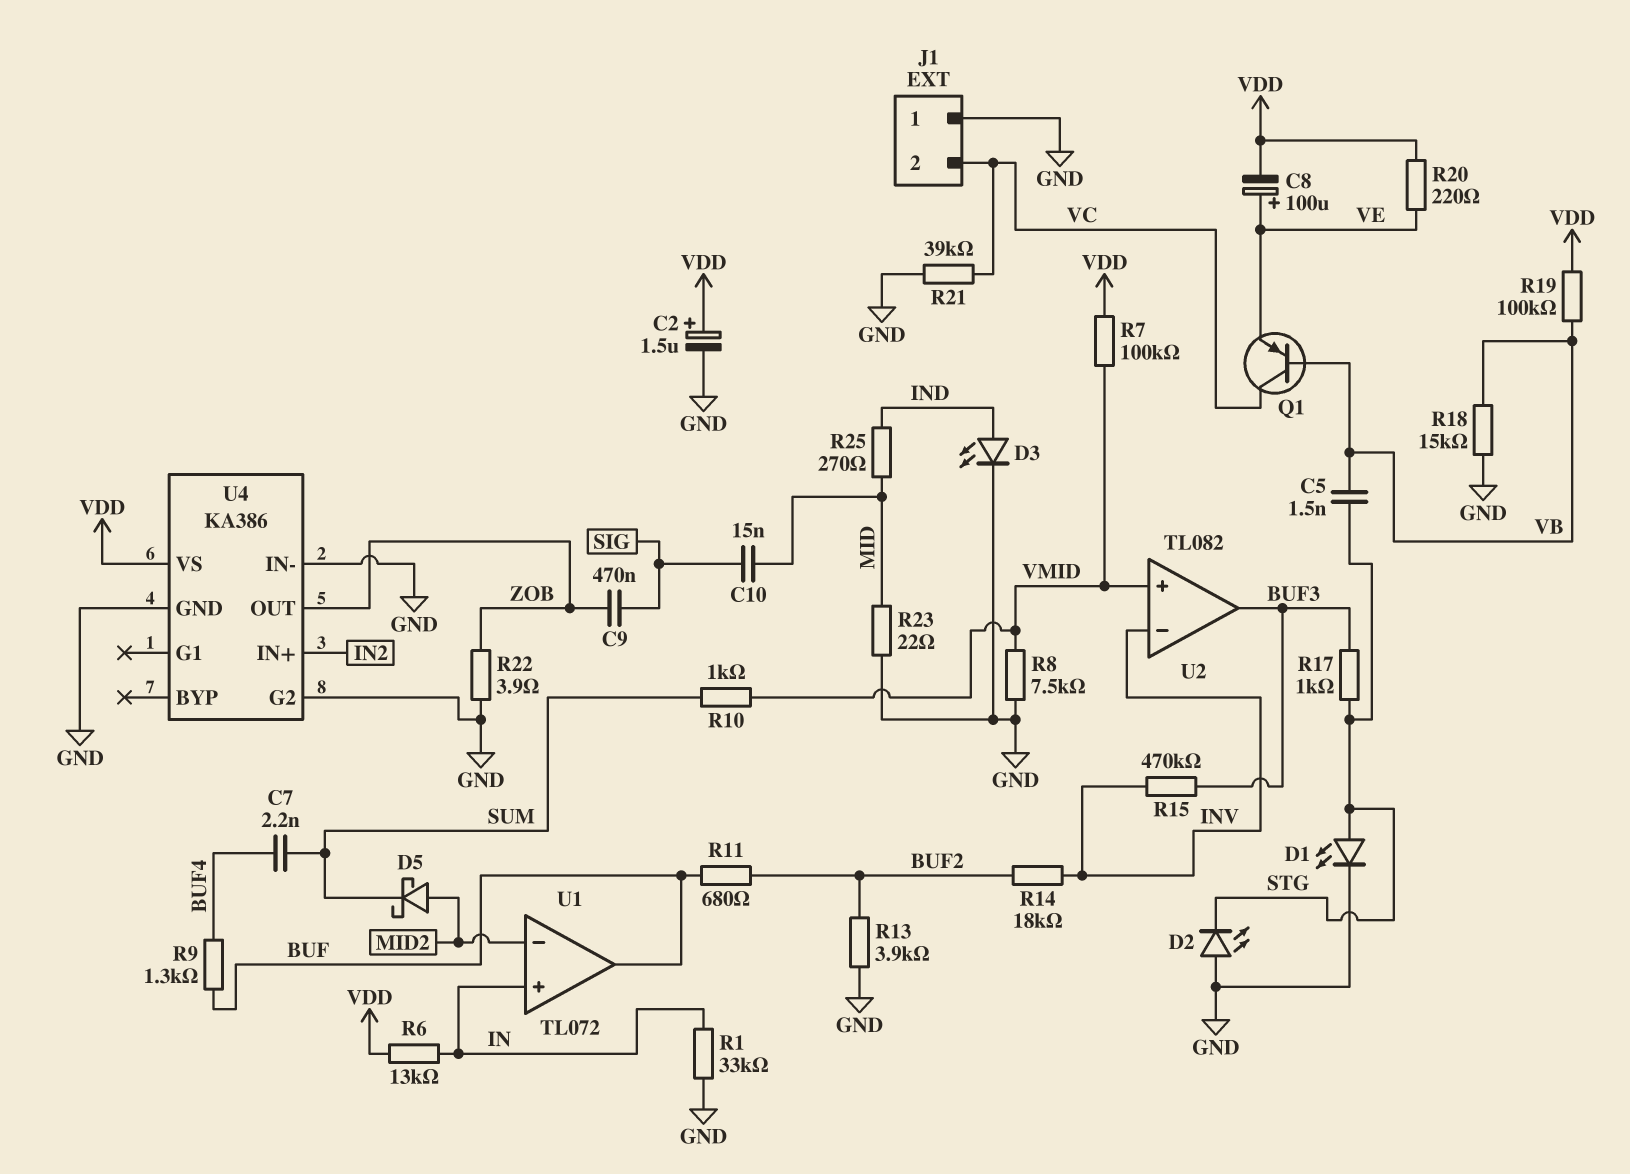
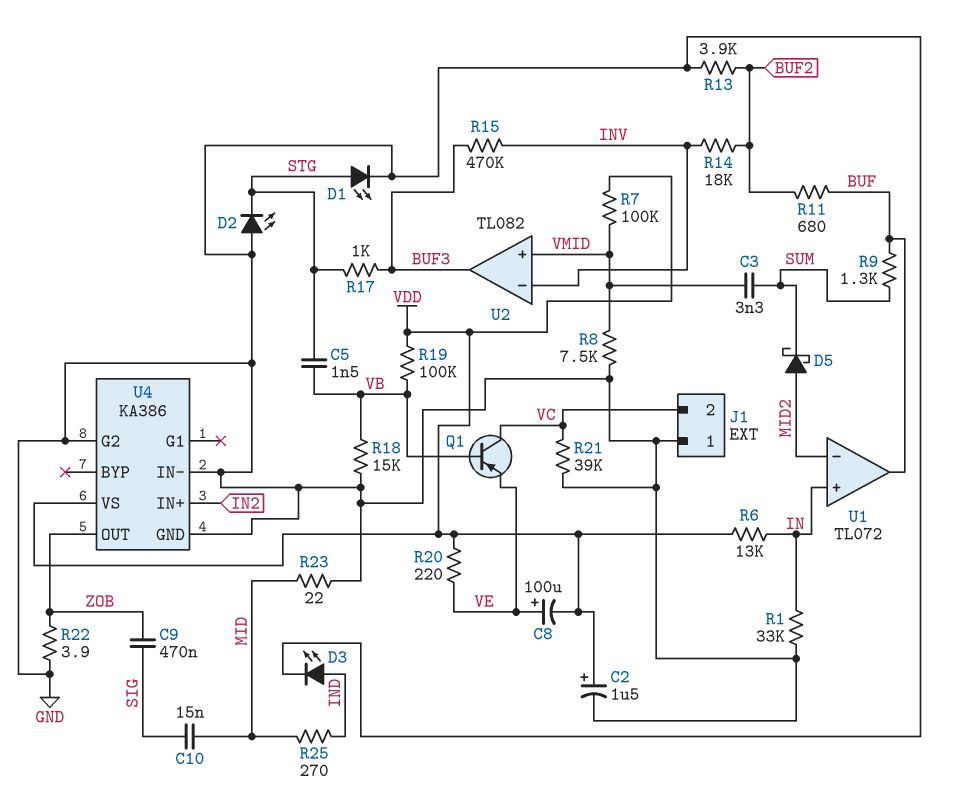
C3: none -> 3.3nF (SUM, VMID)
C7: 2.2nF (BUF4, SUM) -> none
R9: 1.3k (BUF, BUF4) -> 1.3k (BUF, SUM)
R10: 1k (SUM, VMID) -> none

